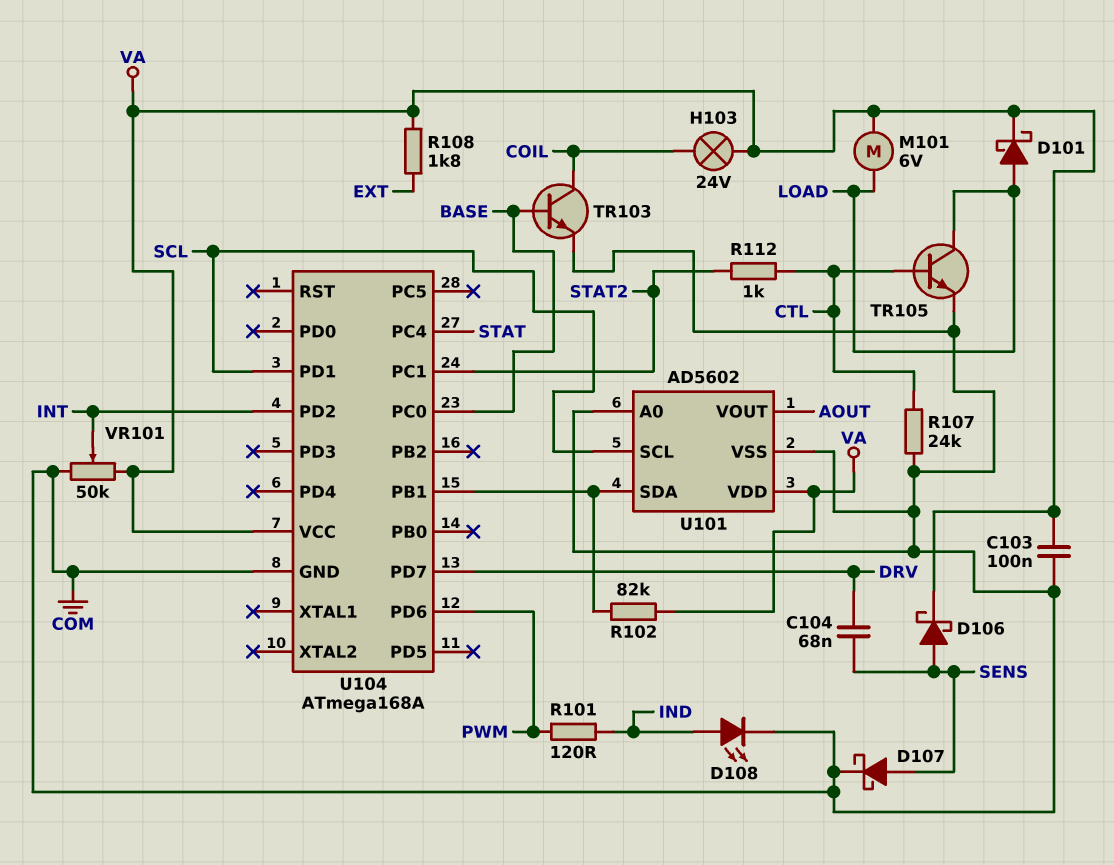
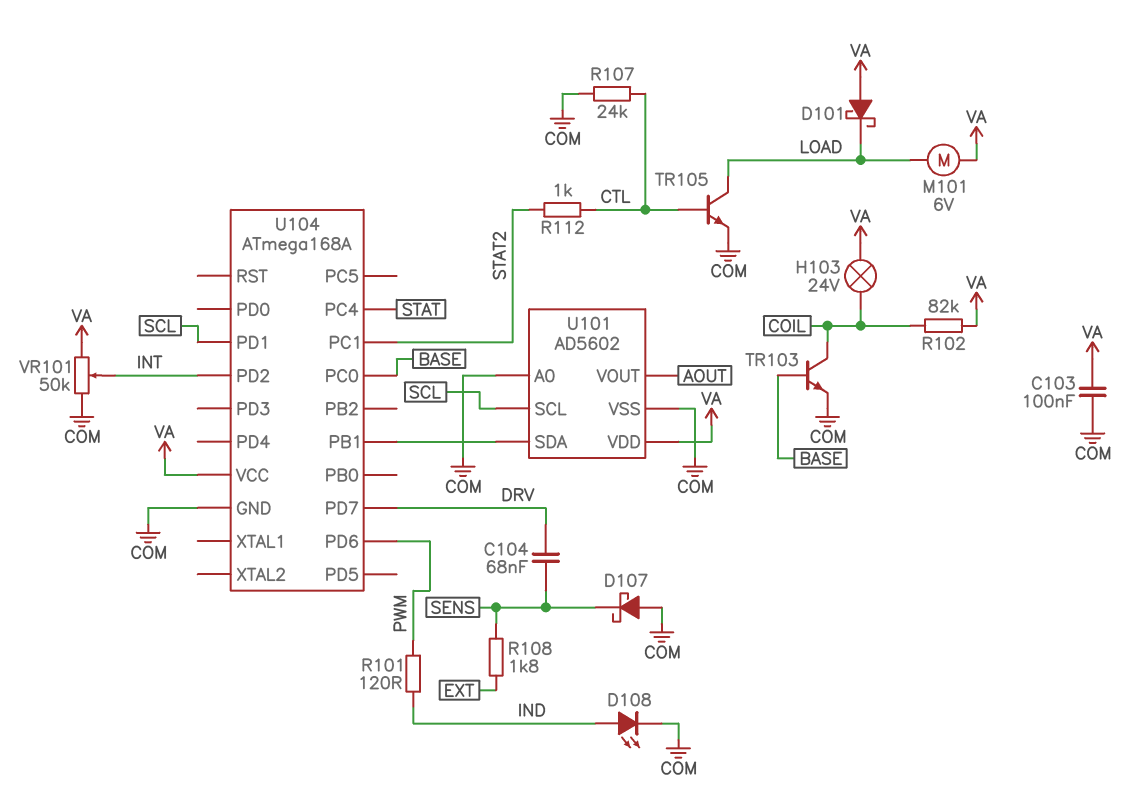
D101: schottky (A LOAD, K VA) -> schottky (A VA, K LOAD)
D106: schottky (A SENS, K VA) -> none
D107: schottky (A SENS, K COM) -> schottky (A COM, K SENS)
R102: 82k (U101/SDA, VA) -> 82k (COIL, VA)
R108: 1.8k (EXT, VA) -> 1.8k (EXT, SENS)

